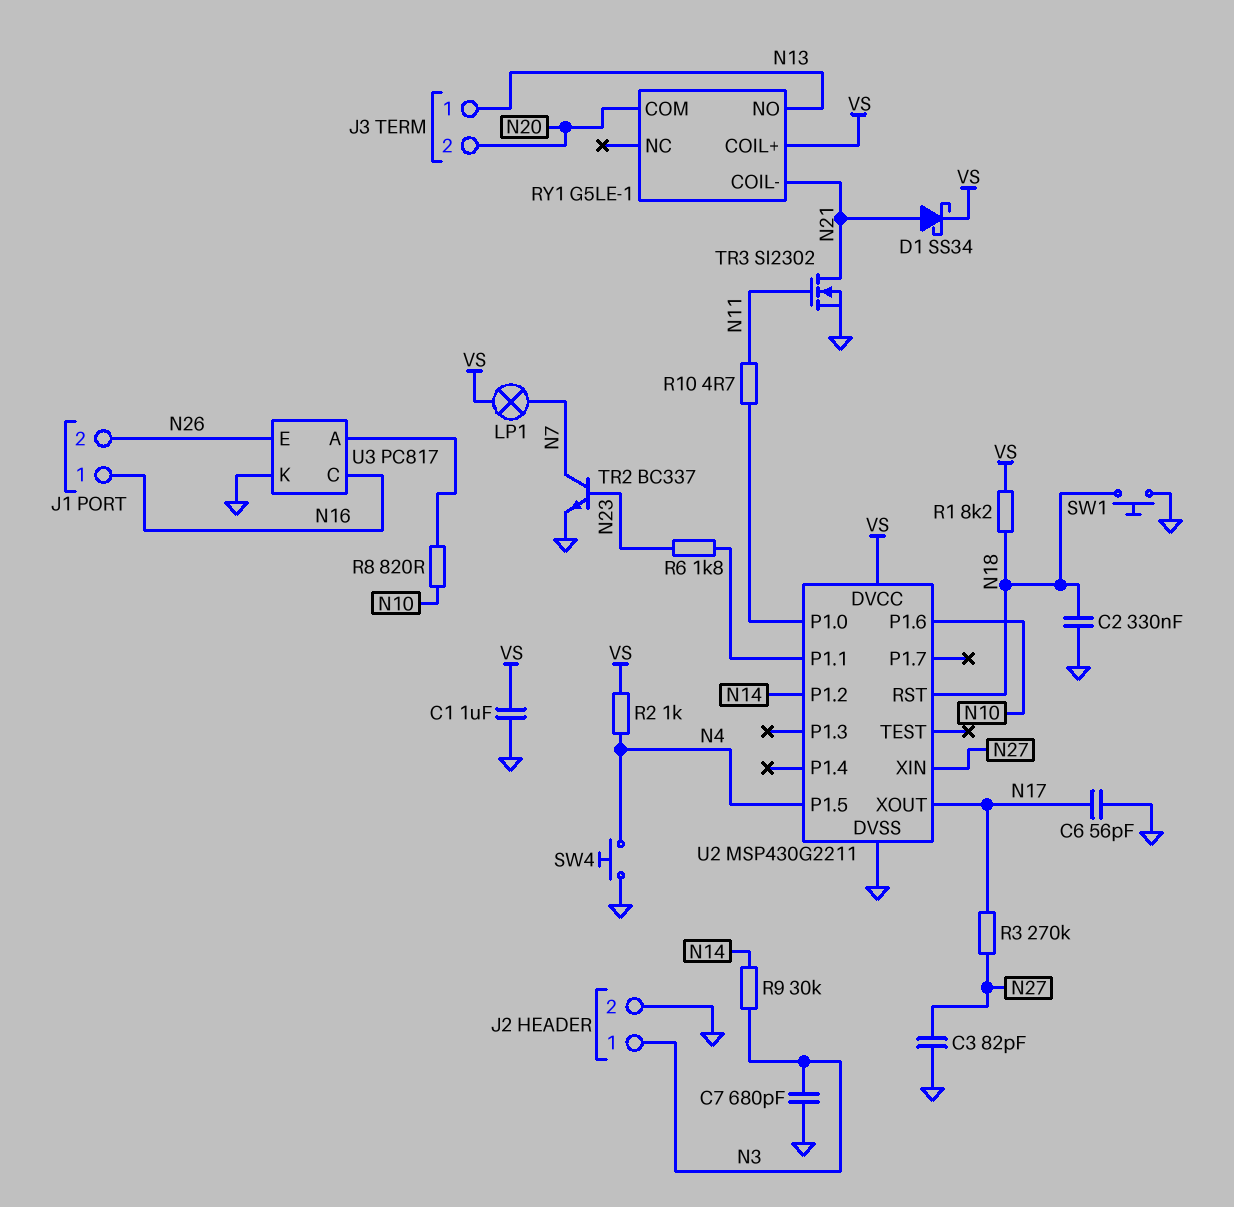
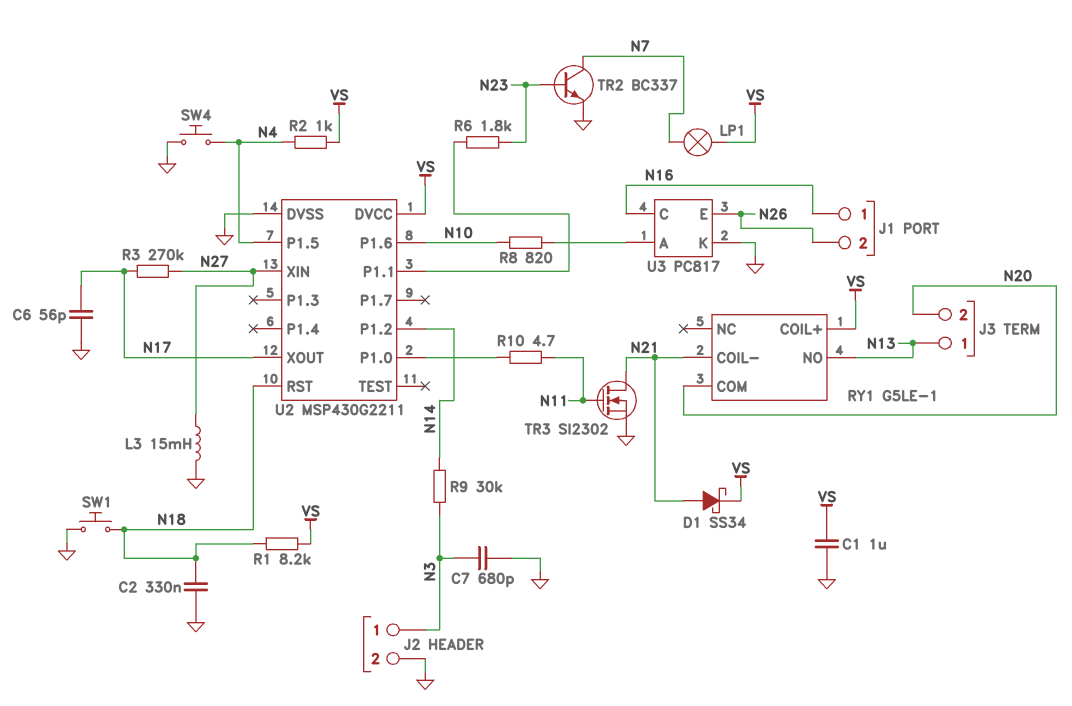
C3: 82pF (GND, N27) -> none
L3: none -> 15mH (GND, N27)

